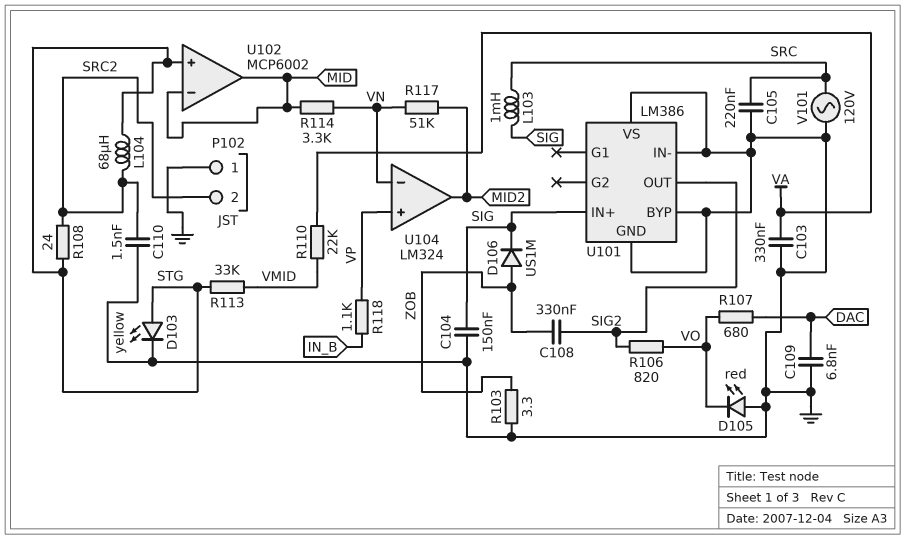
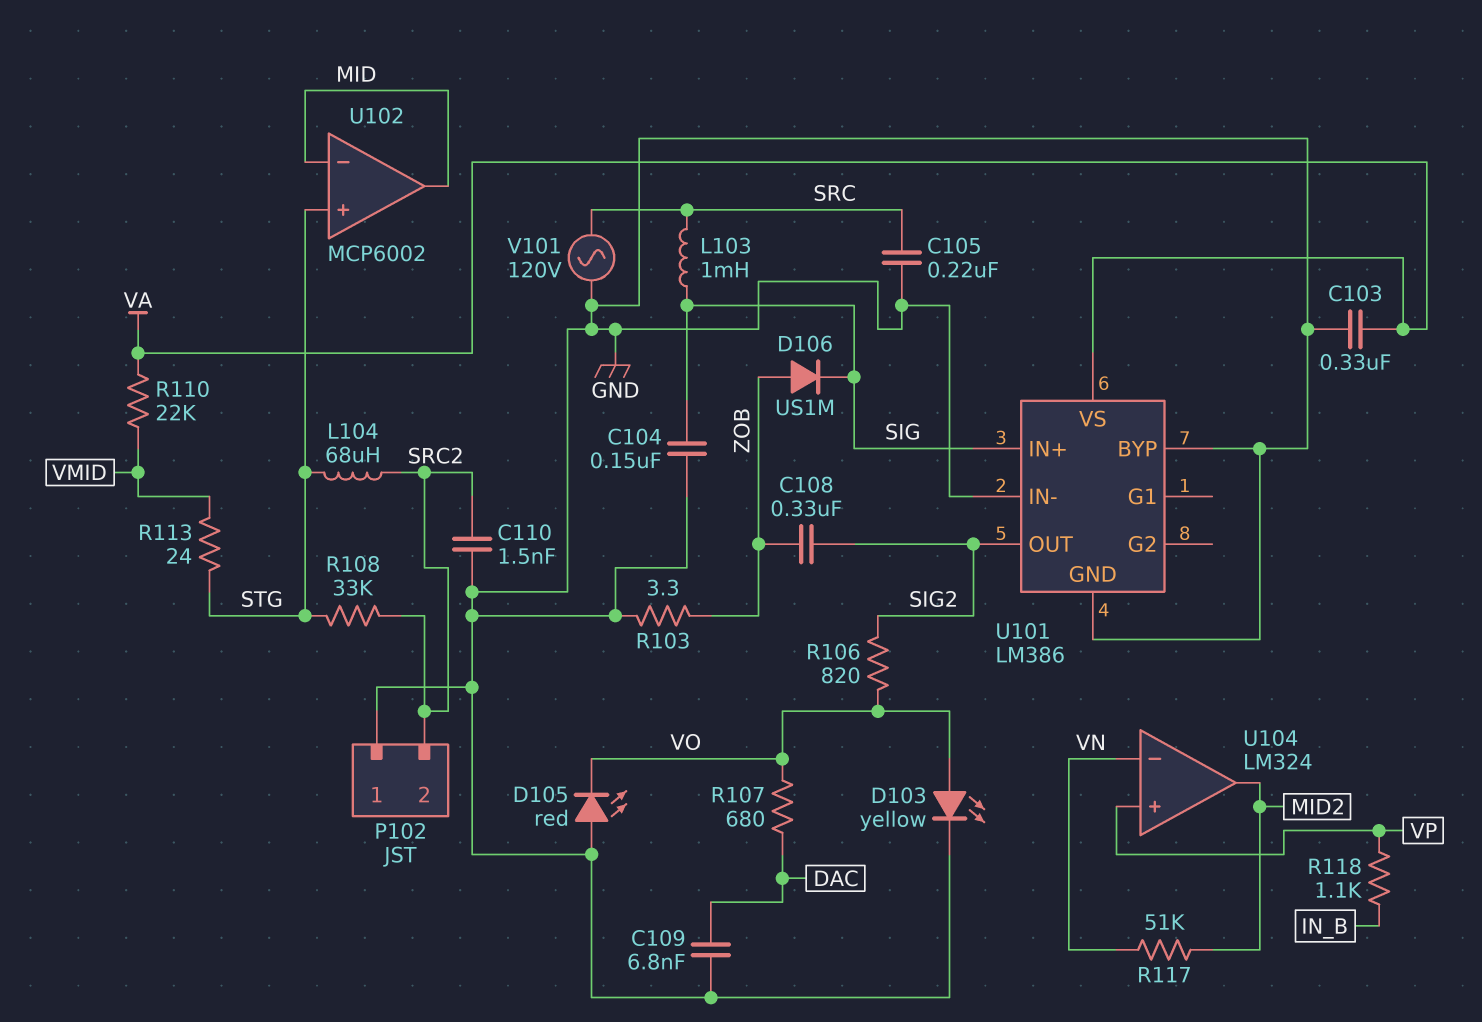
D103: LED yellow (A STG, K GND) -> LED yellow (A VO, K GND)
R108: 24 (SRC2, STG) -> 33k (SRC2, STG)
R113: 33k (STG, VMID) -> 24 (STG, VMID)
R114: 3.3k (MID, VN) -> none
U101 pin VS: GND -> VA

